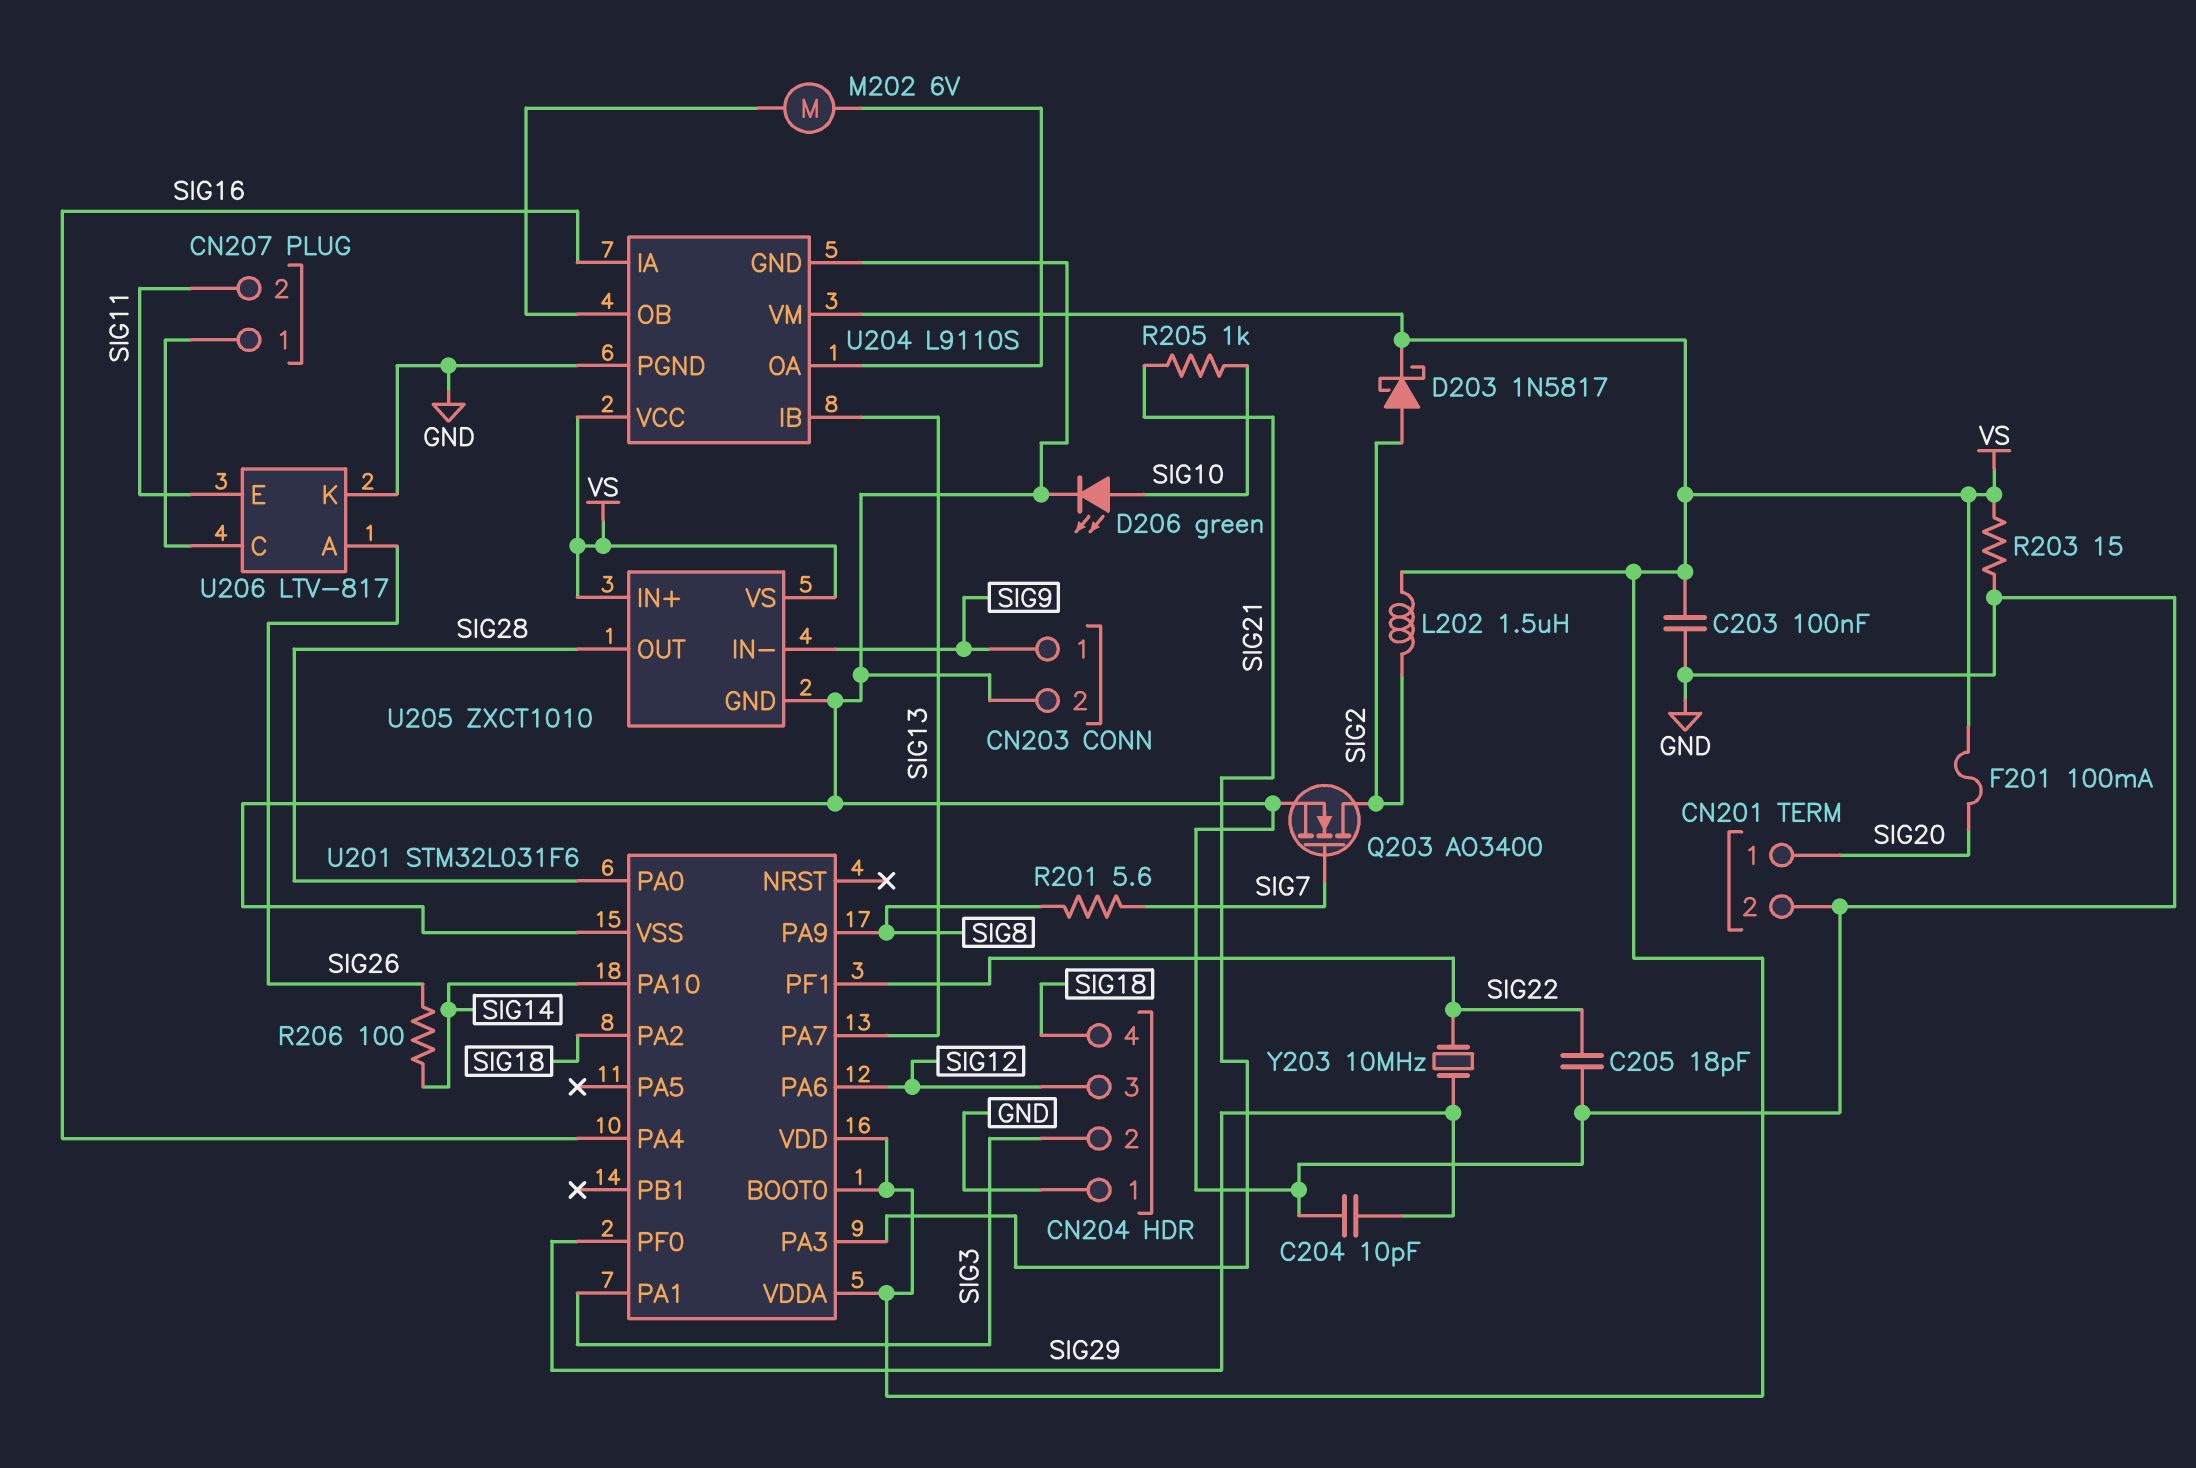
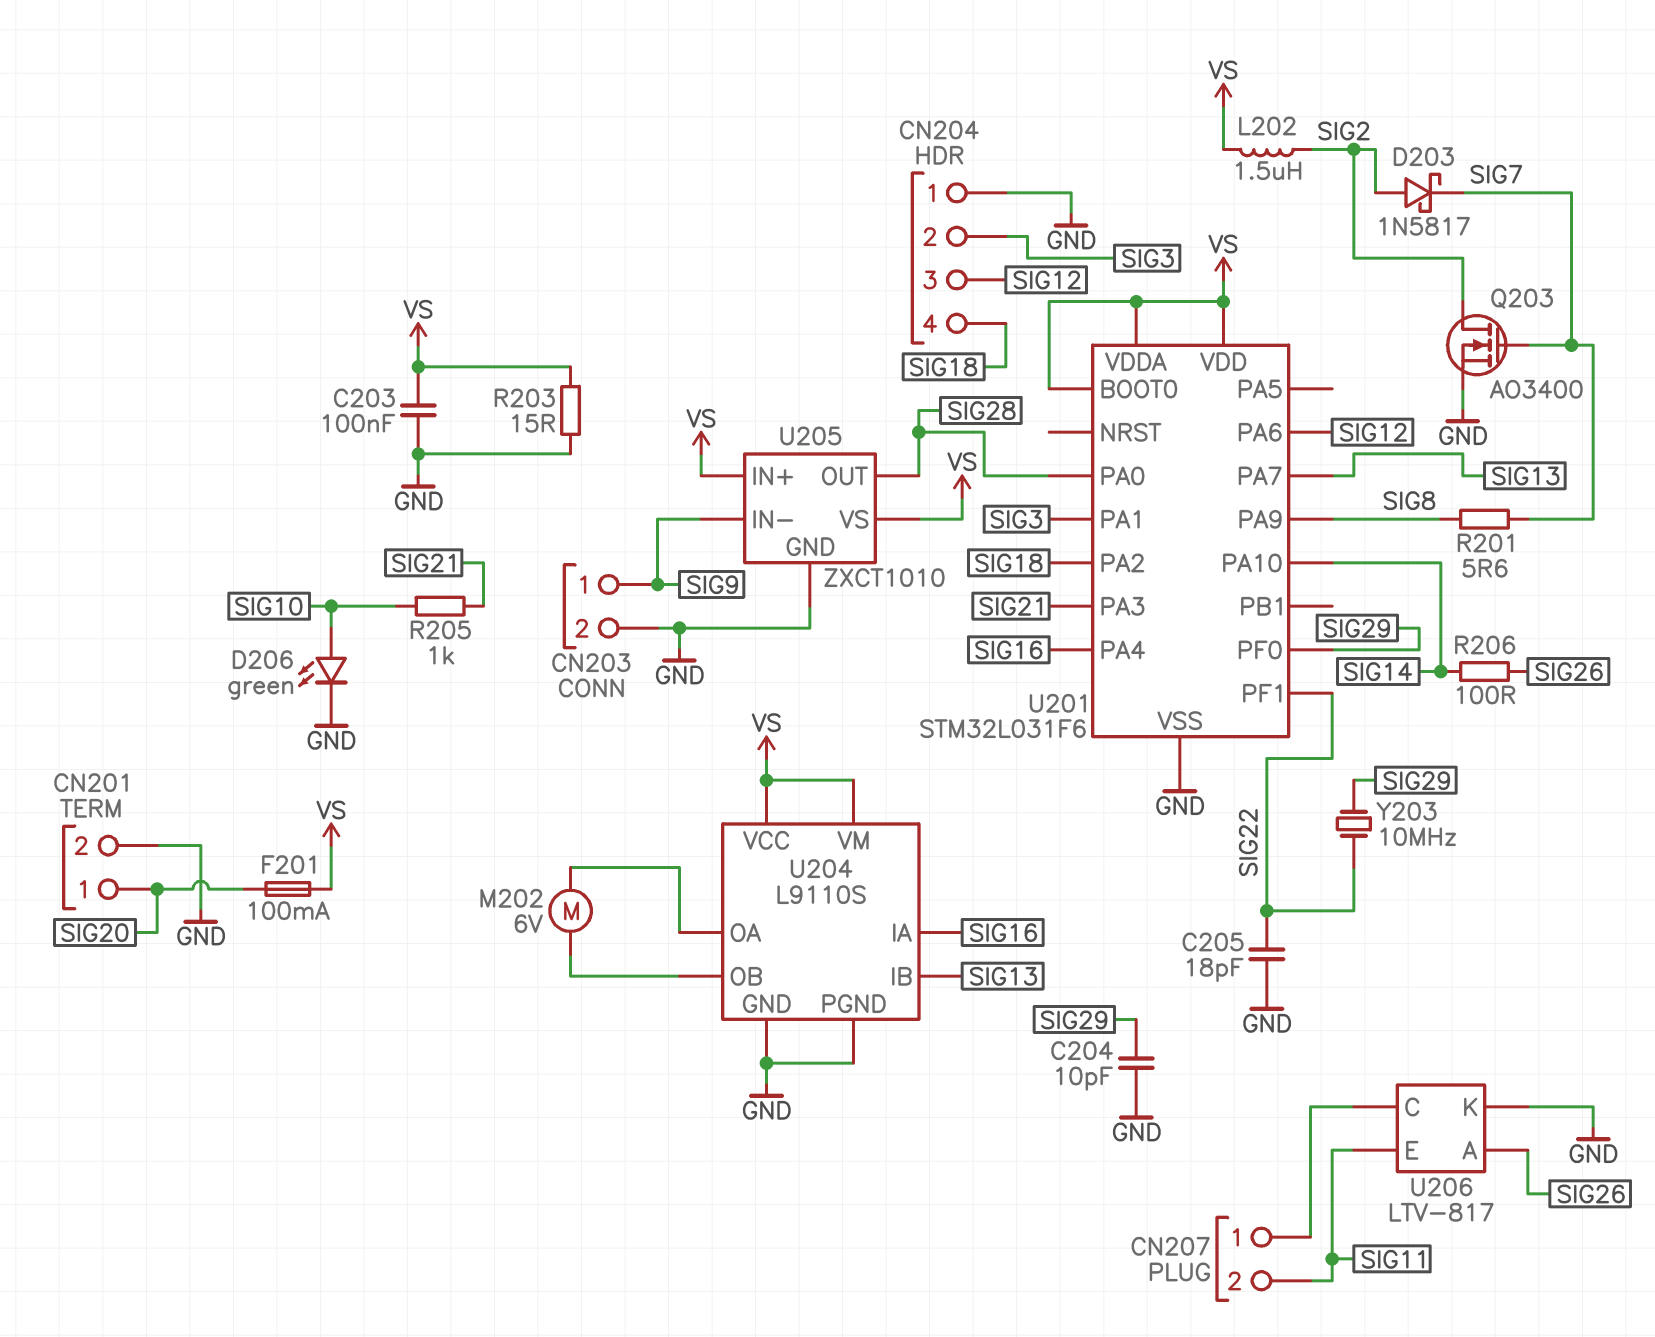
D203: schottky 1N5817 (A SIG2, K VS) -> schottky 1N5817 (A SIG2, K SIG7)

